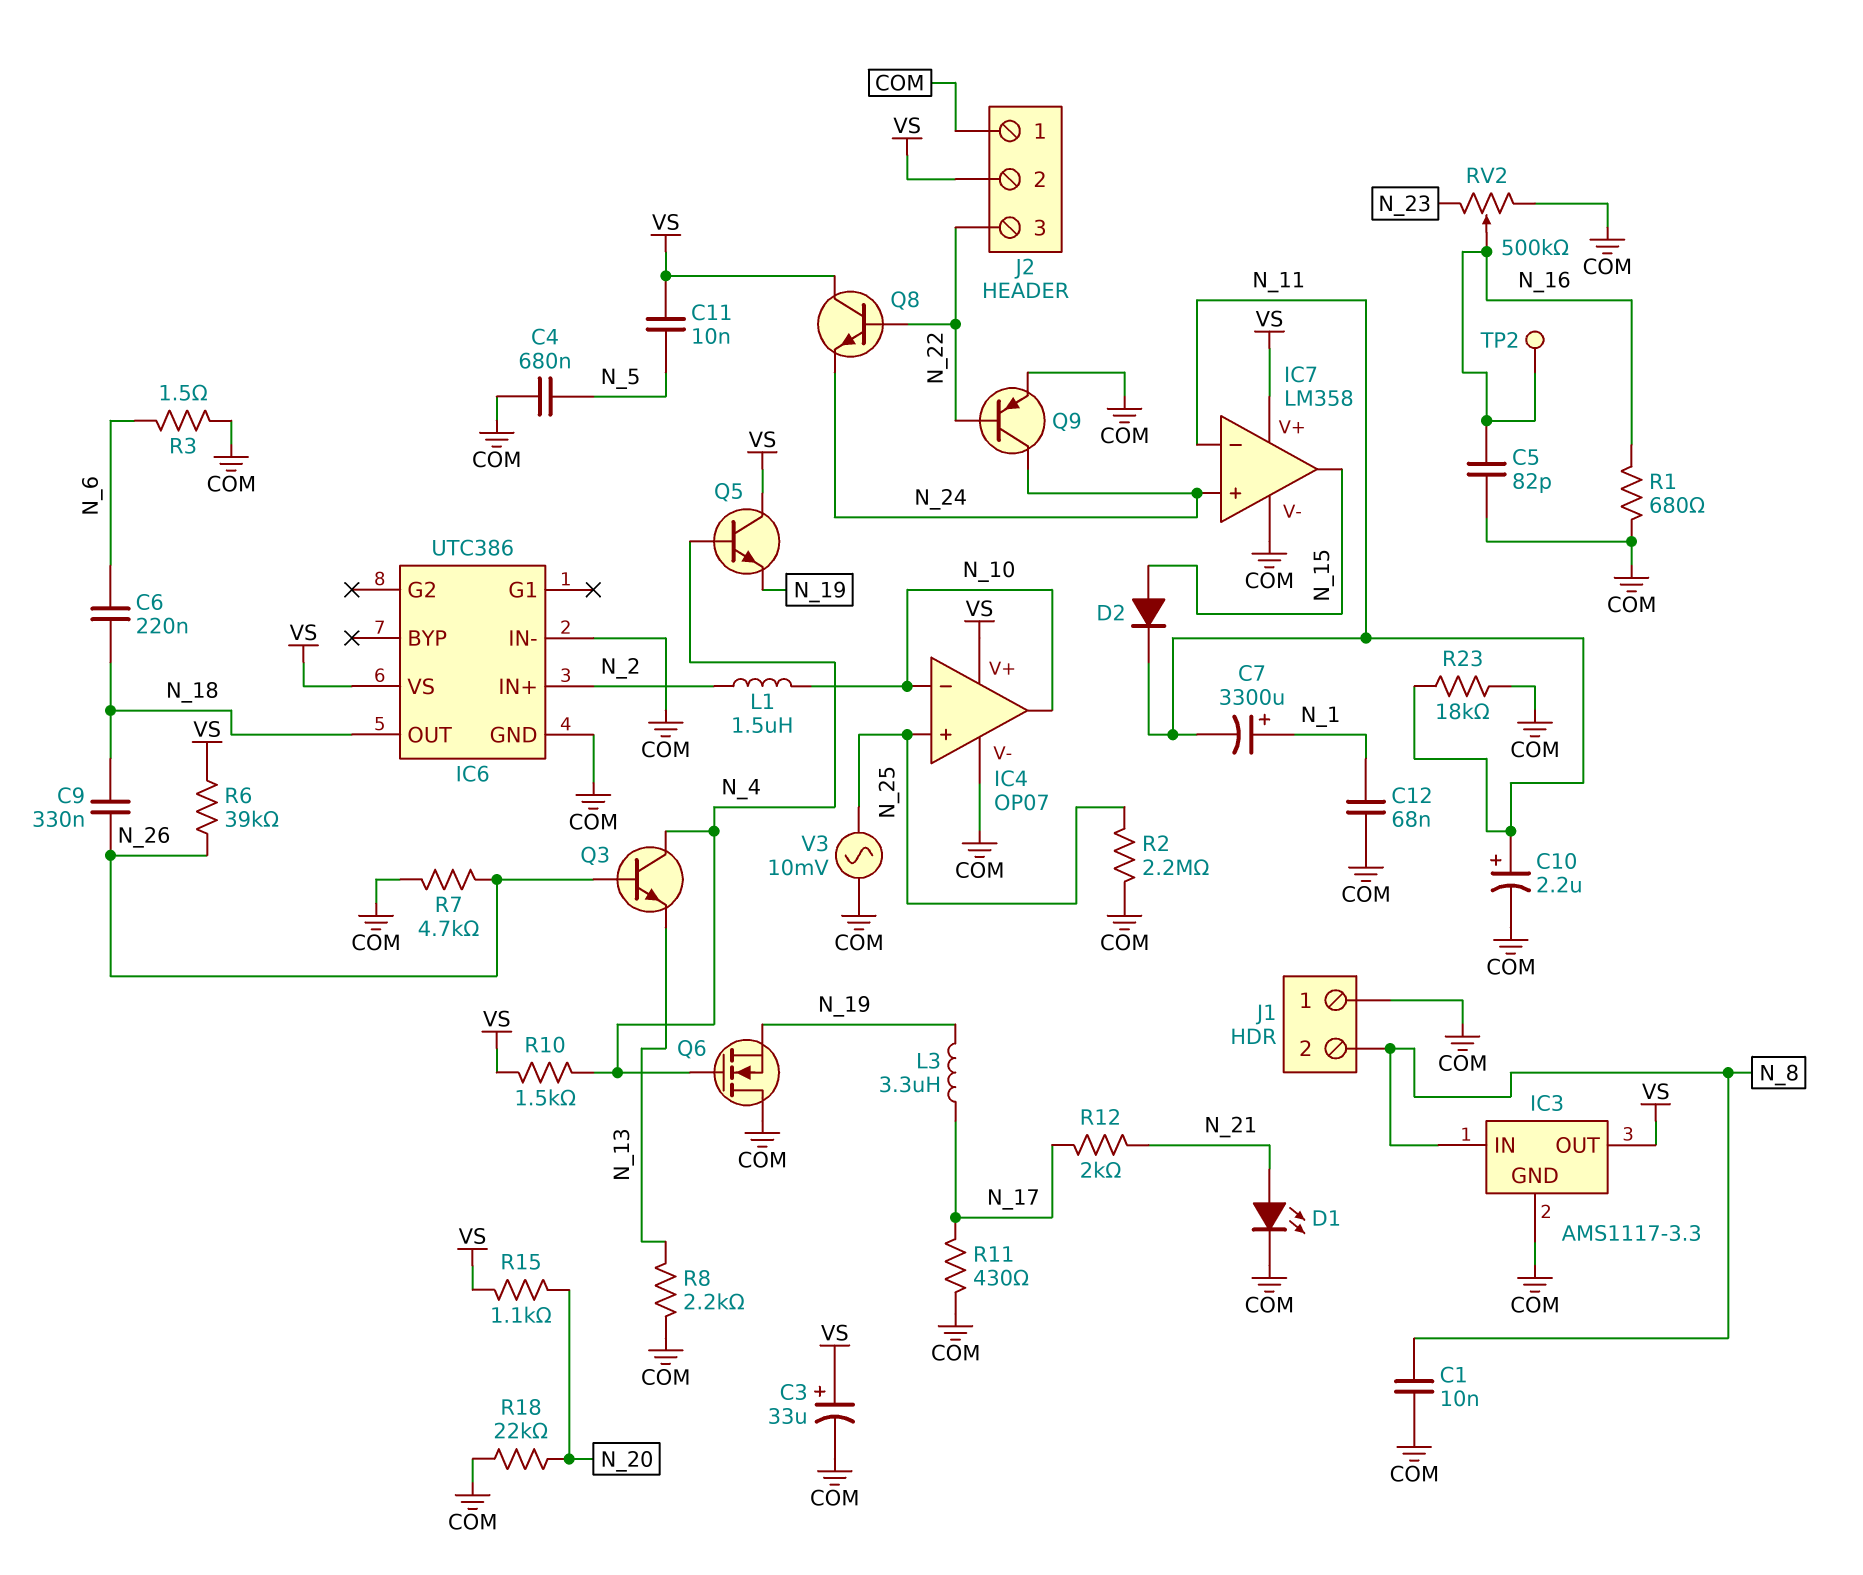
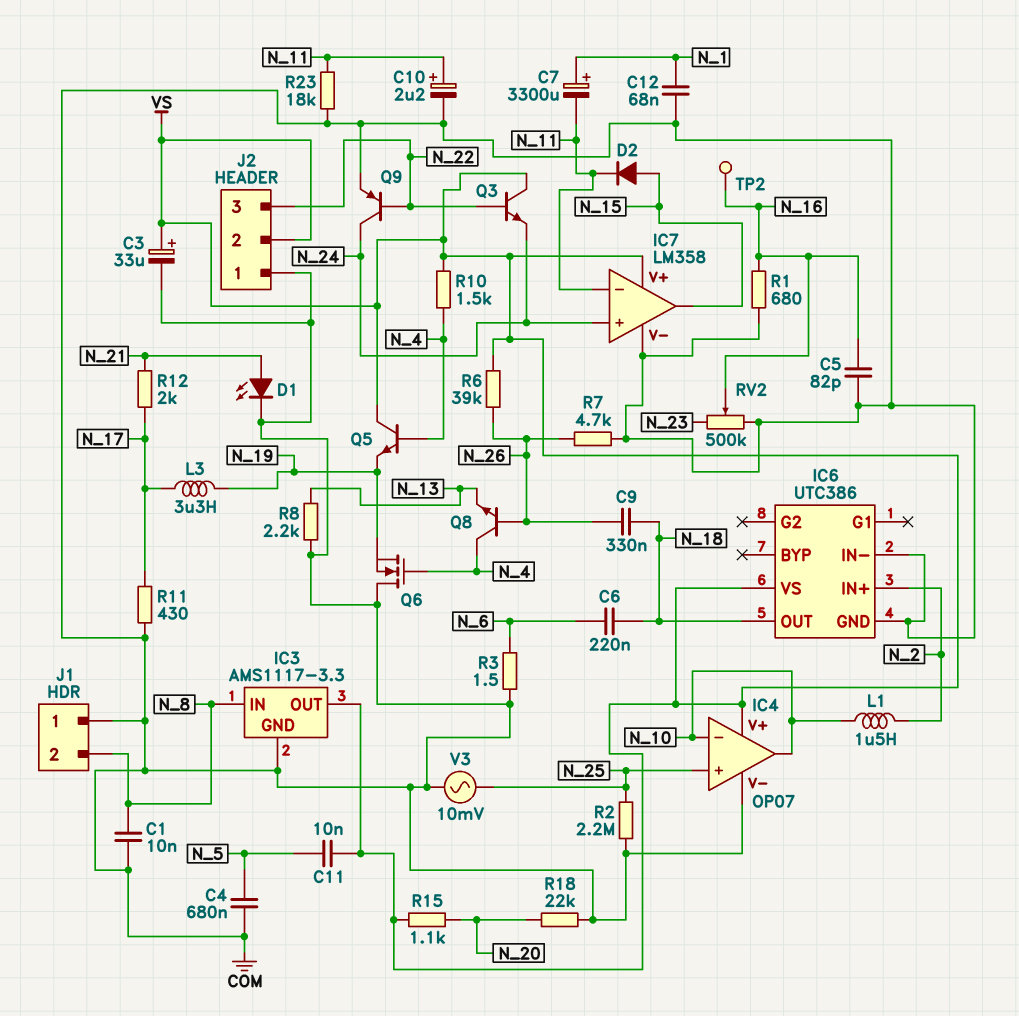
Q3: NPN (B N_26, C N_4, E N_13) -> NPN (B N_22, C VS, E N_24)
Q8: NPN (B N_22, C VS, E N_24) -> NPN (B N_26, C N_4, E N_13)

